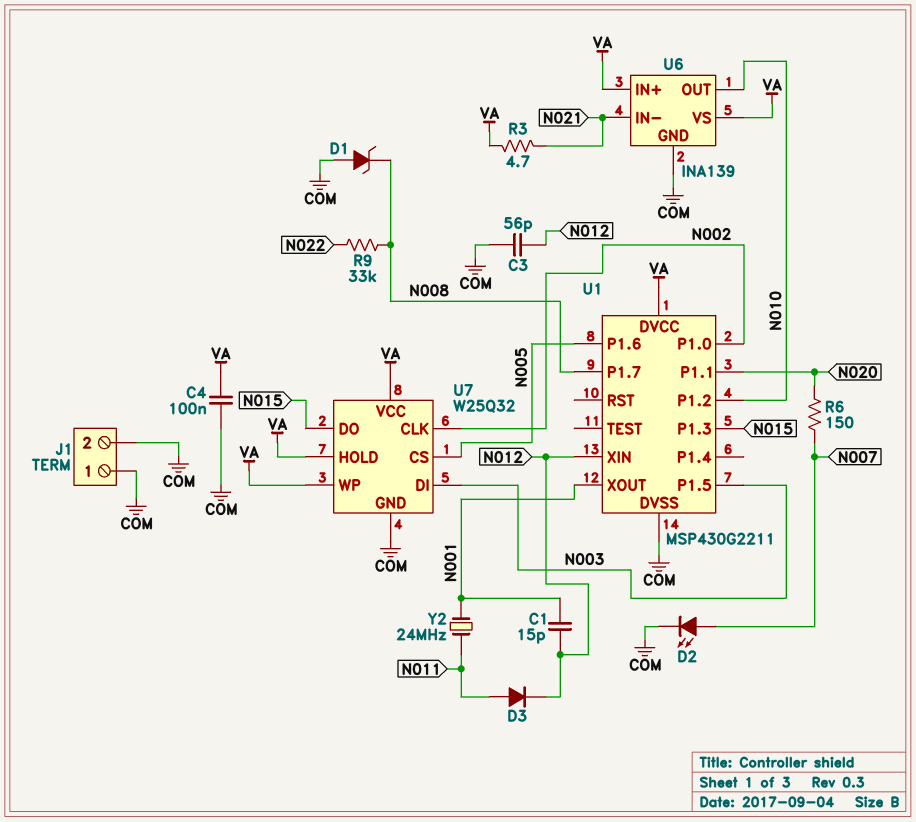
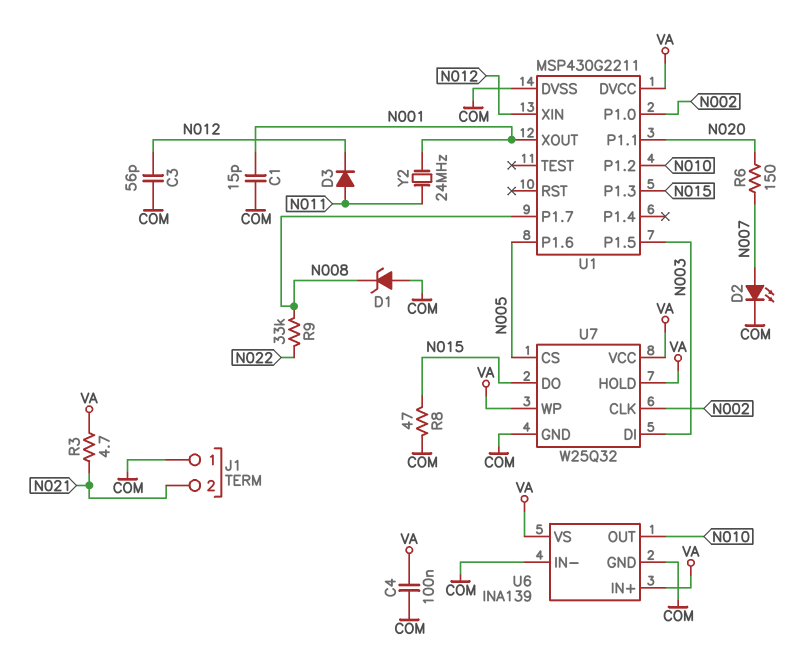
C1: 15pF (N001, N012) -> 15pF (COM, N001)
J1 pin 2: COM -> N021
R8: none -> 47 (COM, N015)
U6 pin IN-: N021 -> COM

